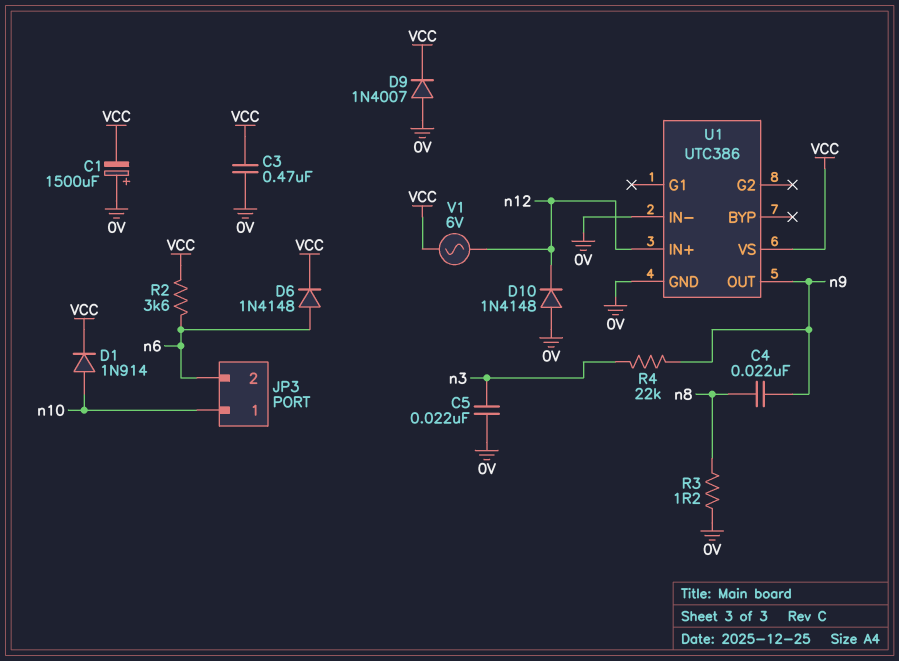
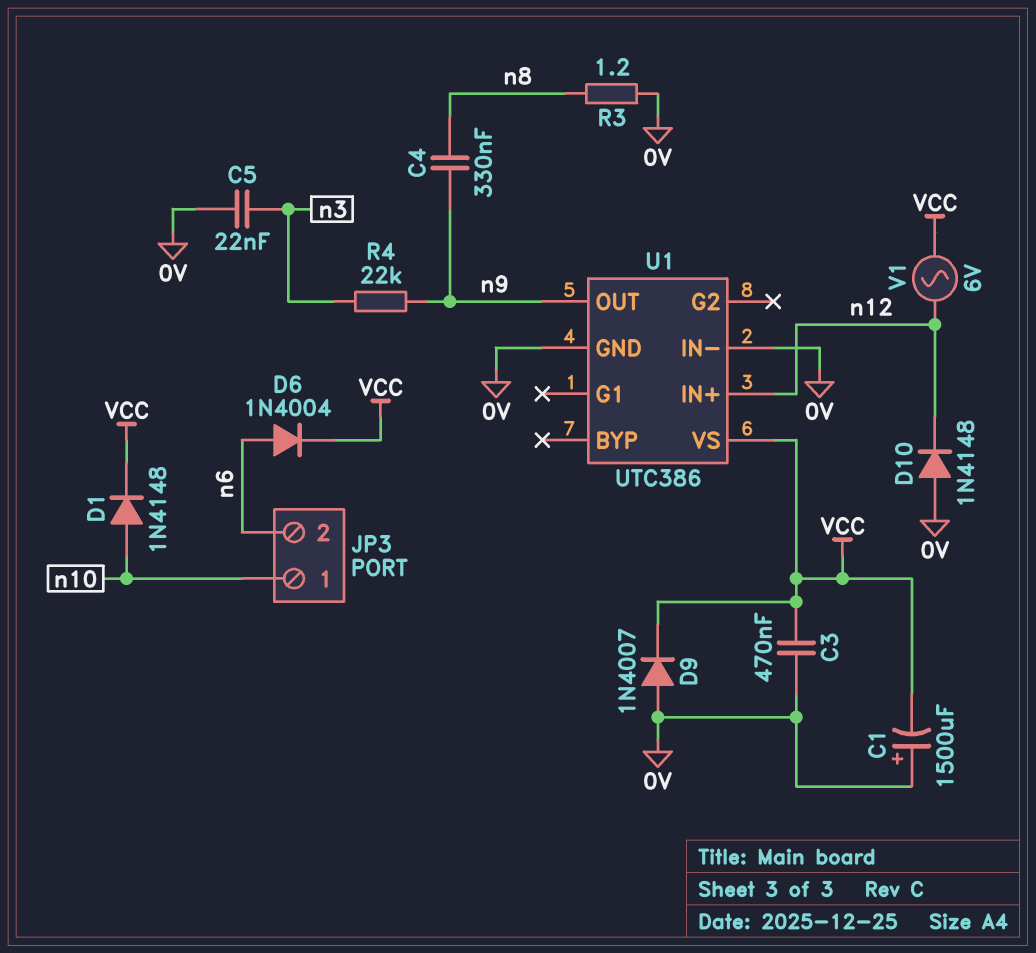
C4: 22nF (n8, n9) -> 330nF (n8, n9)
D1: diode 1N914 (A n10, K VCC) -> diode 1N4148 (A n10, K VCC)
D6: diode 1N4148 (A n6, K VCC) -> diode 1N4004 (A n6, K VCC)
R2: 3.6k (VCC, n6) -> none

